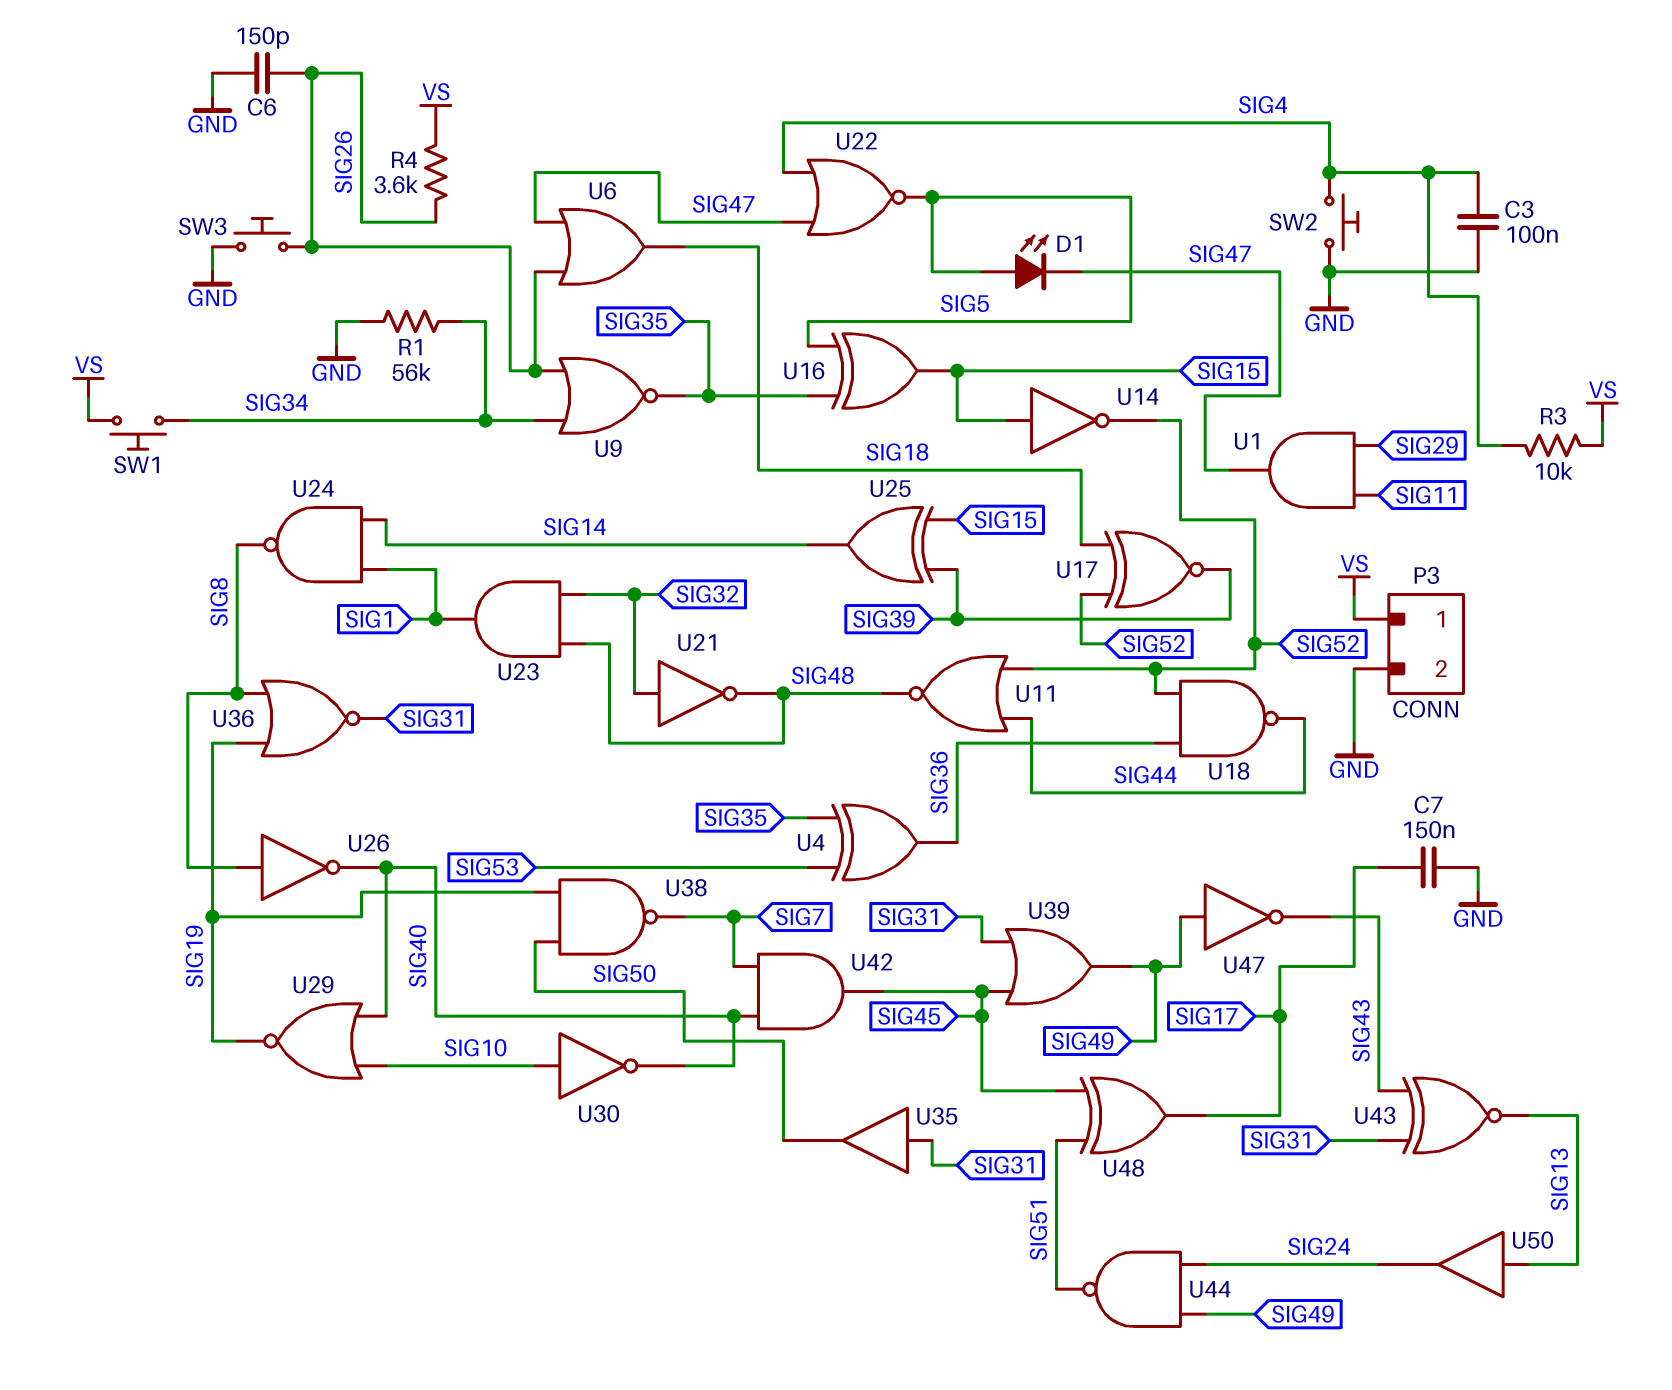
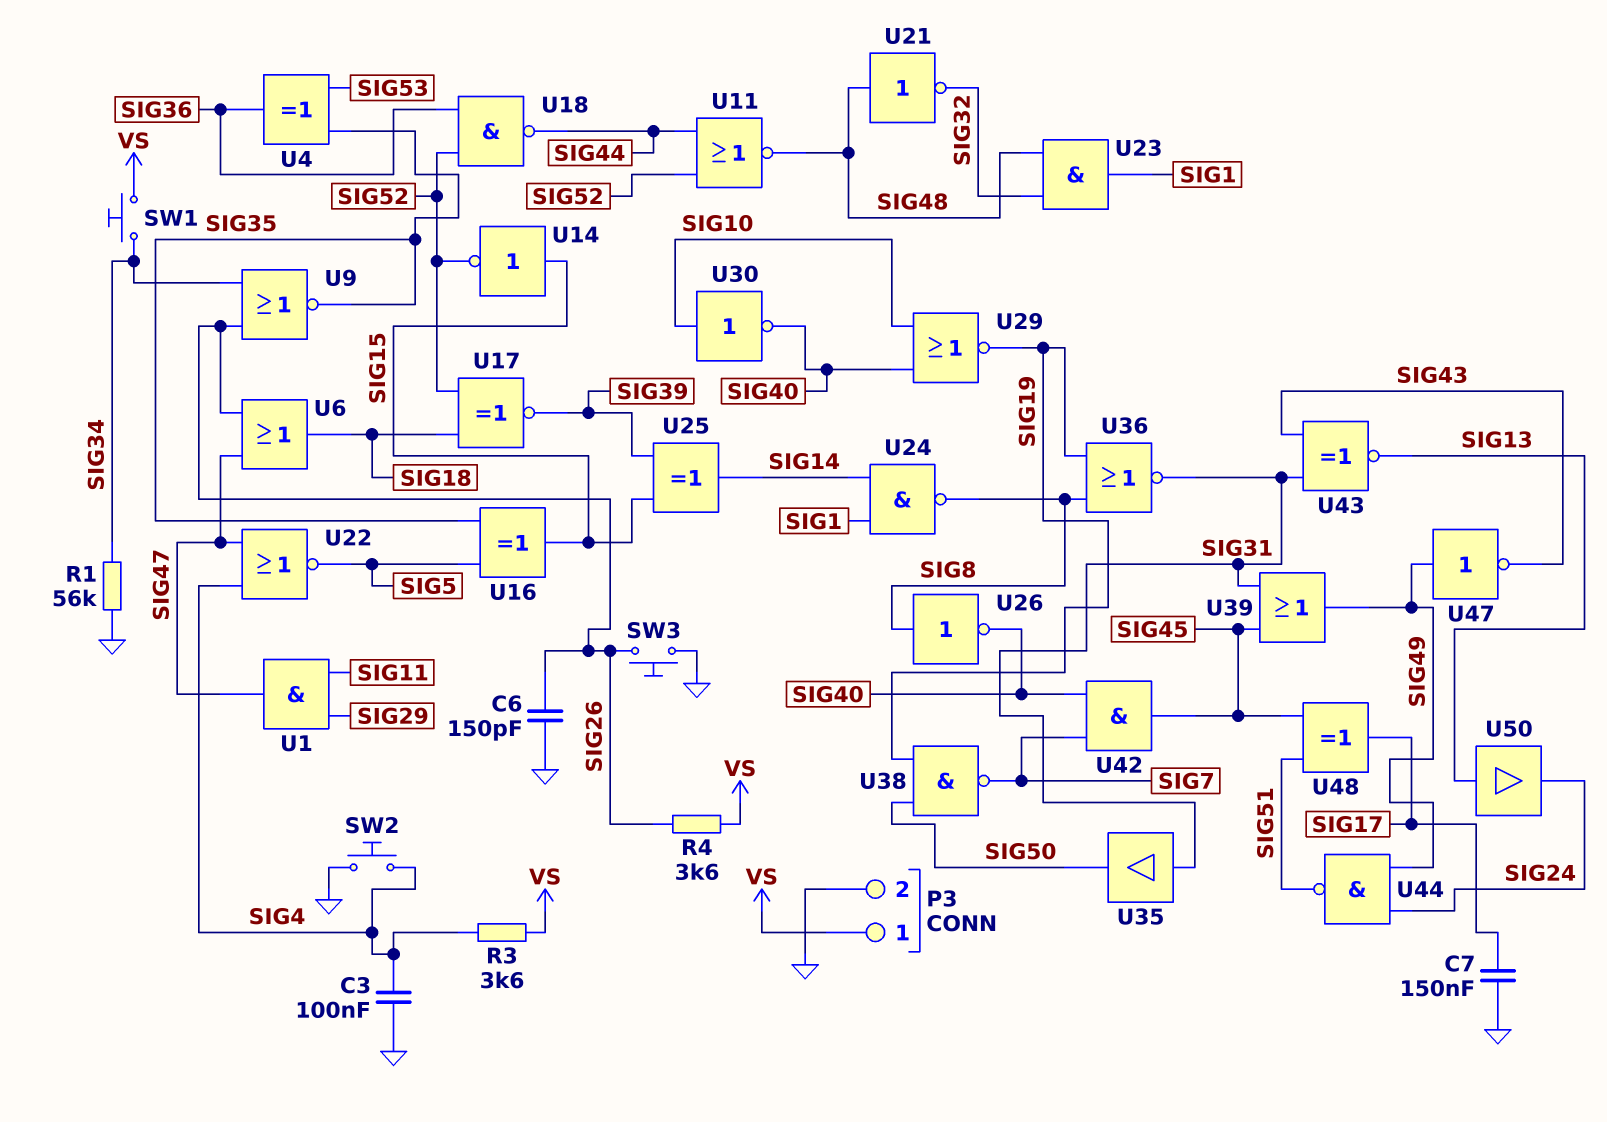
D1: LED (A SIG5, K SIG47) -> none
R3: 10k (SIG4, VS) -> 3.6k (SIG4, VS)
U21: NOT (in SIG32, out SIG48) -> NOT (in SIG48, out SIG32)

